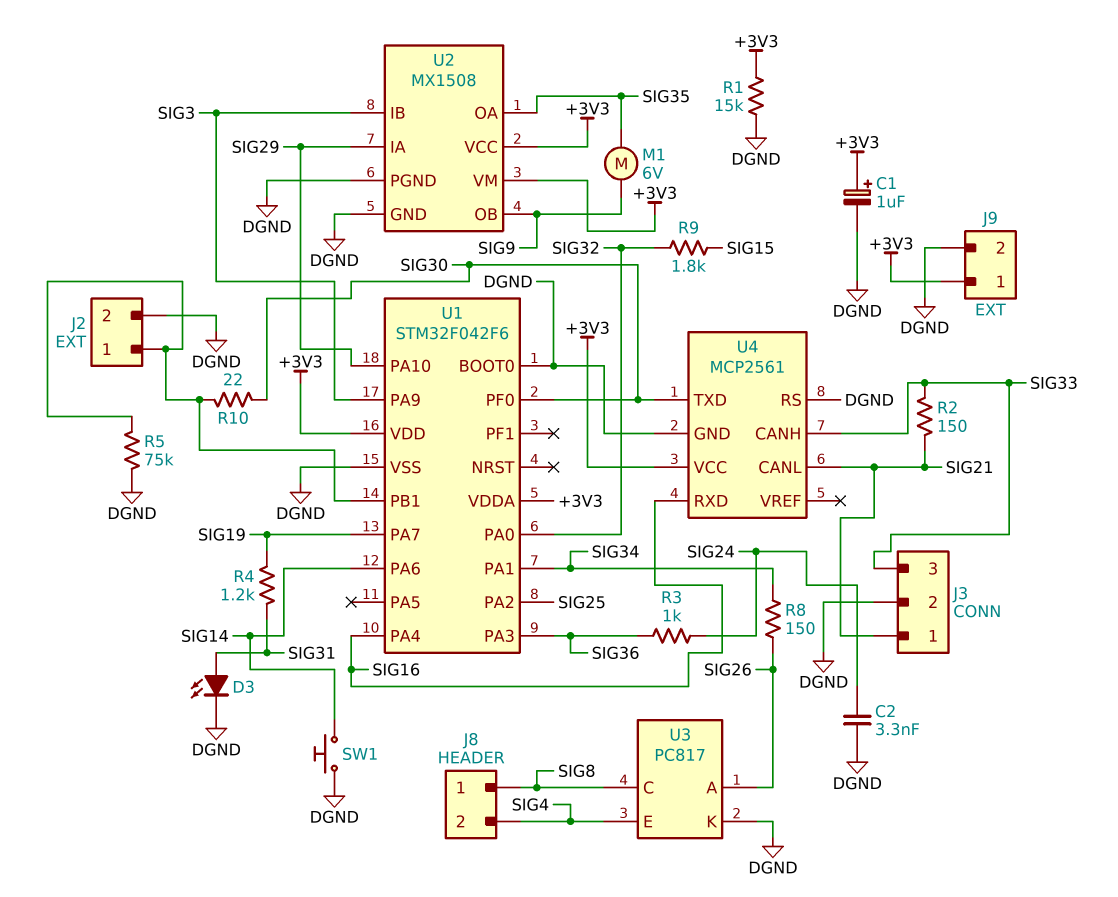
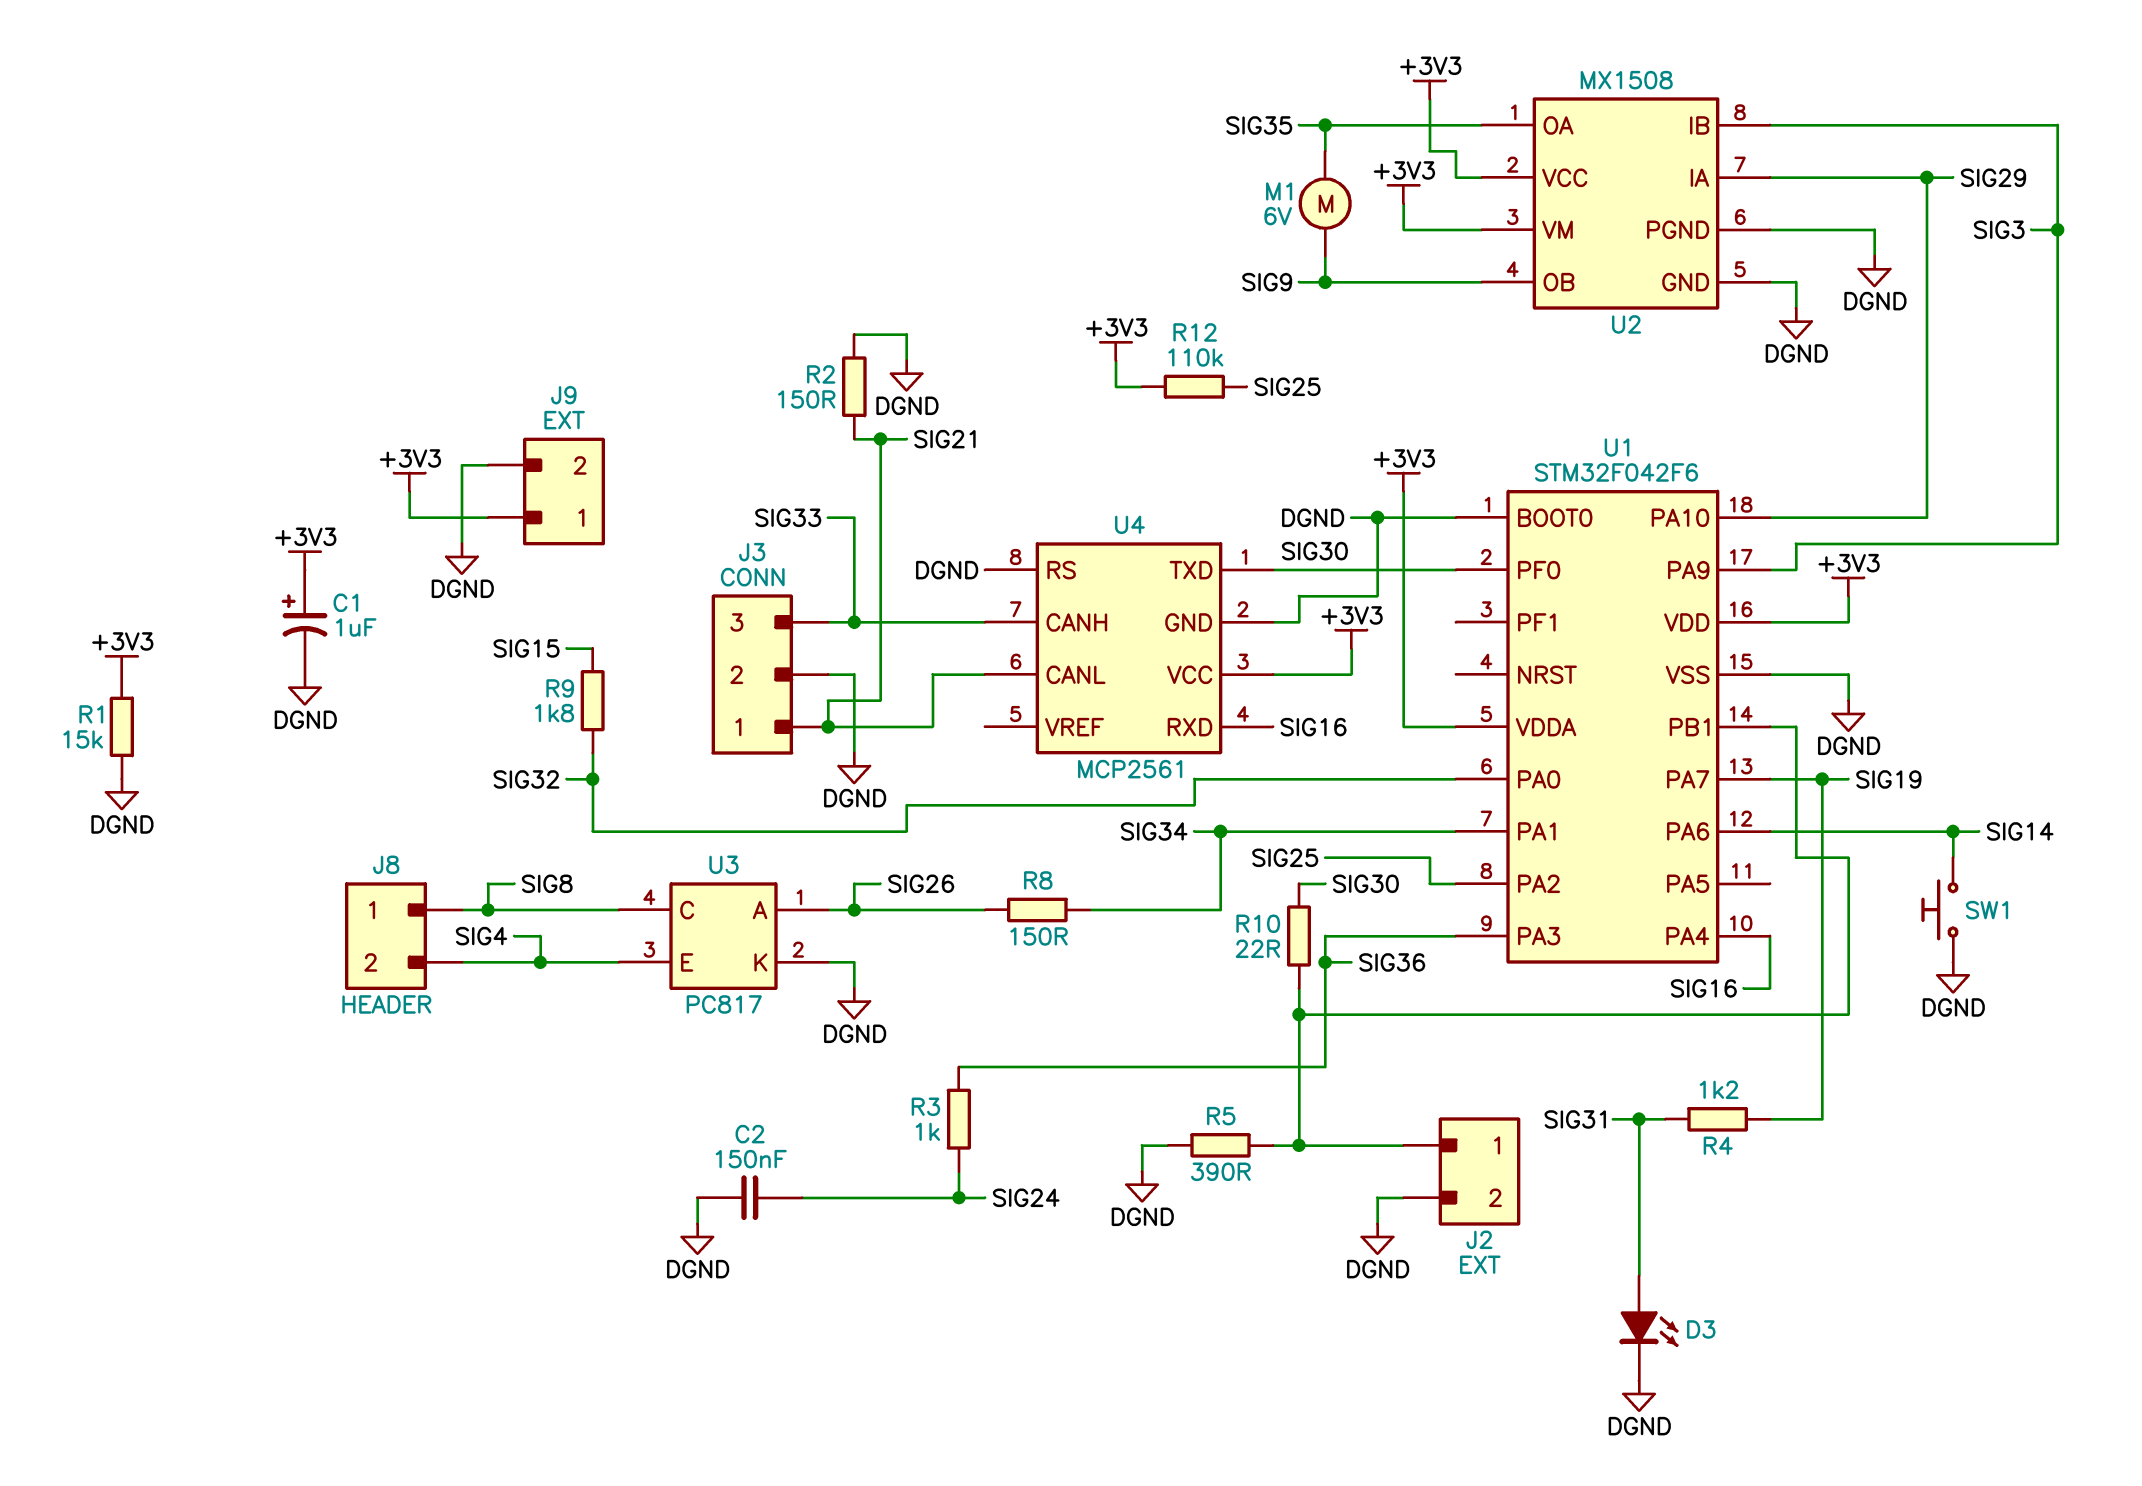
C2: 3.3nF (DGND, SIG24) -> 150nF (DGND, SIG24)
R2: 150 (SIG21, SIG33) -> 150 (DGND, SIG21)
R5: 75k (DGND, J2/1) -> 390 (DGND, J2/1)
R12: none -> 110k (+3V3, SIG25)

